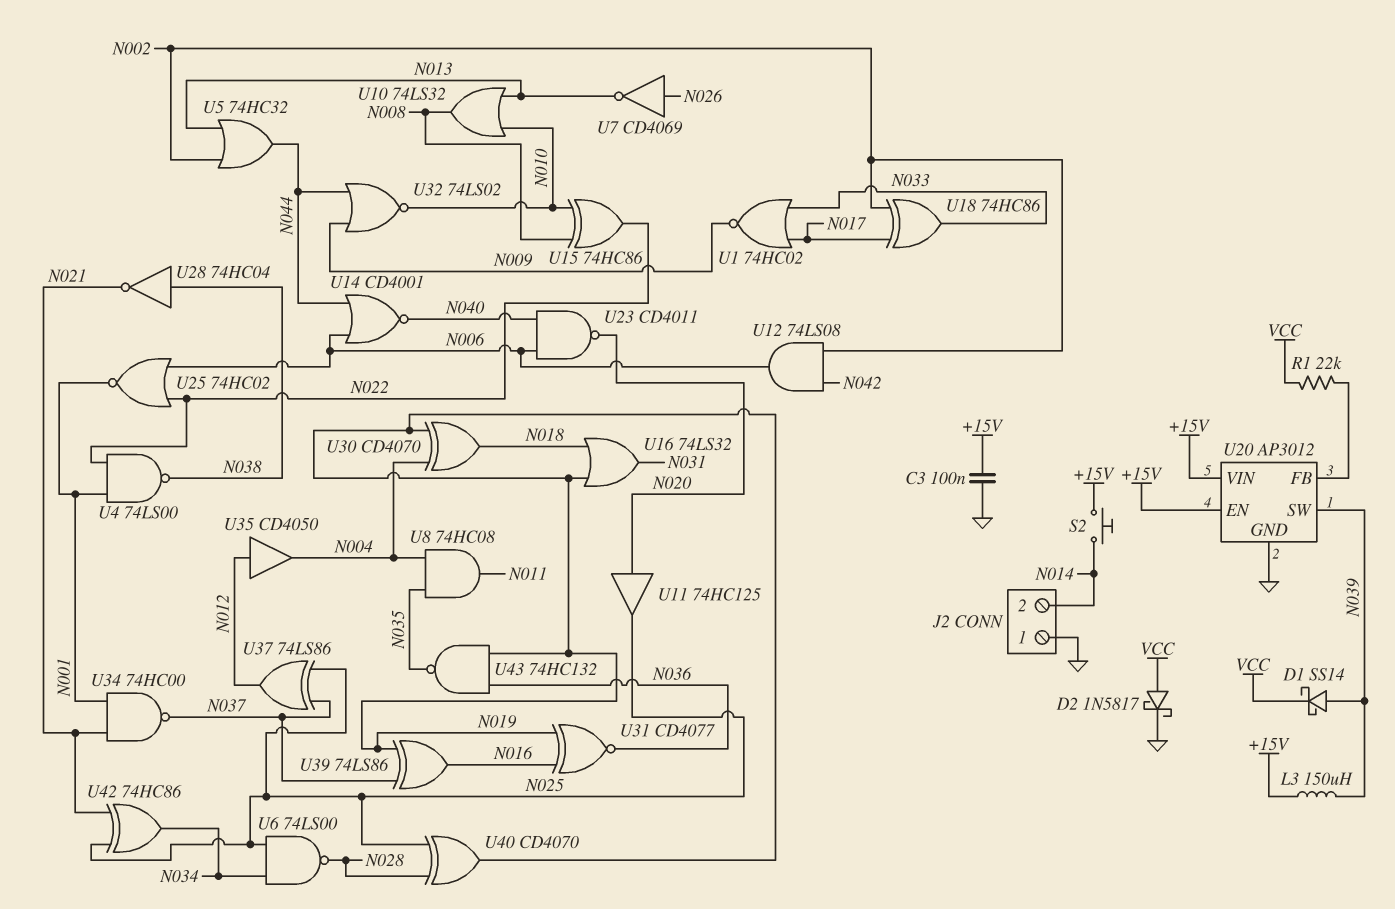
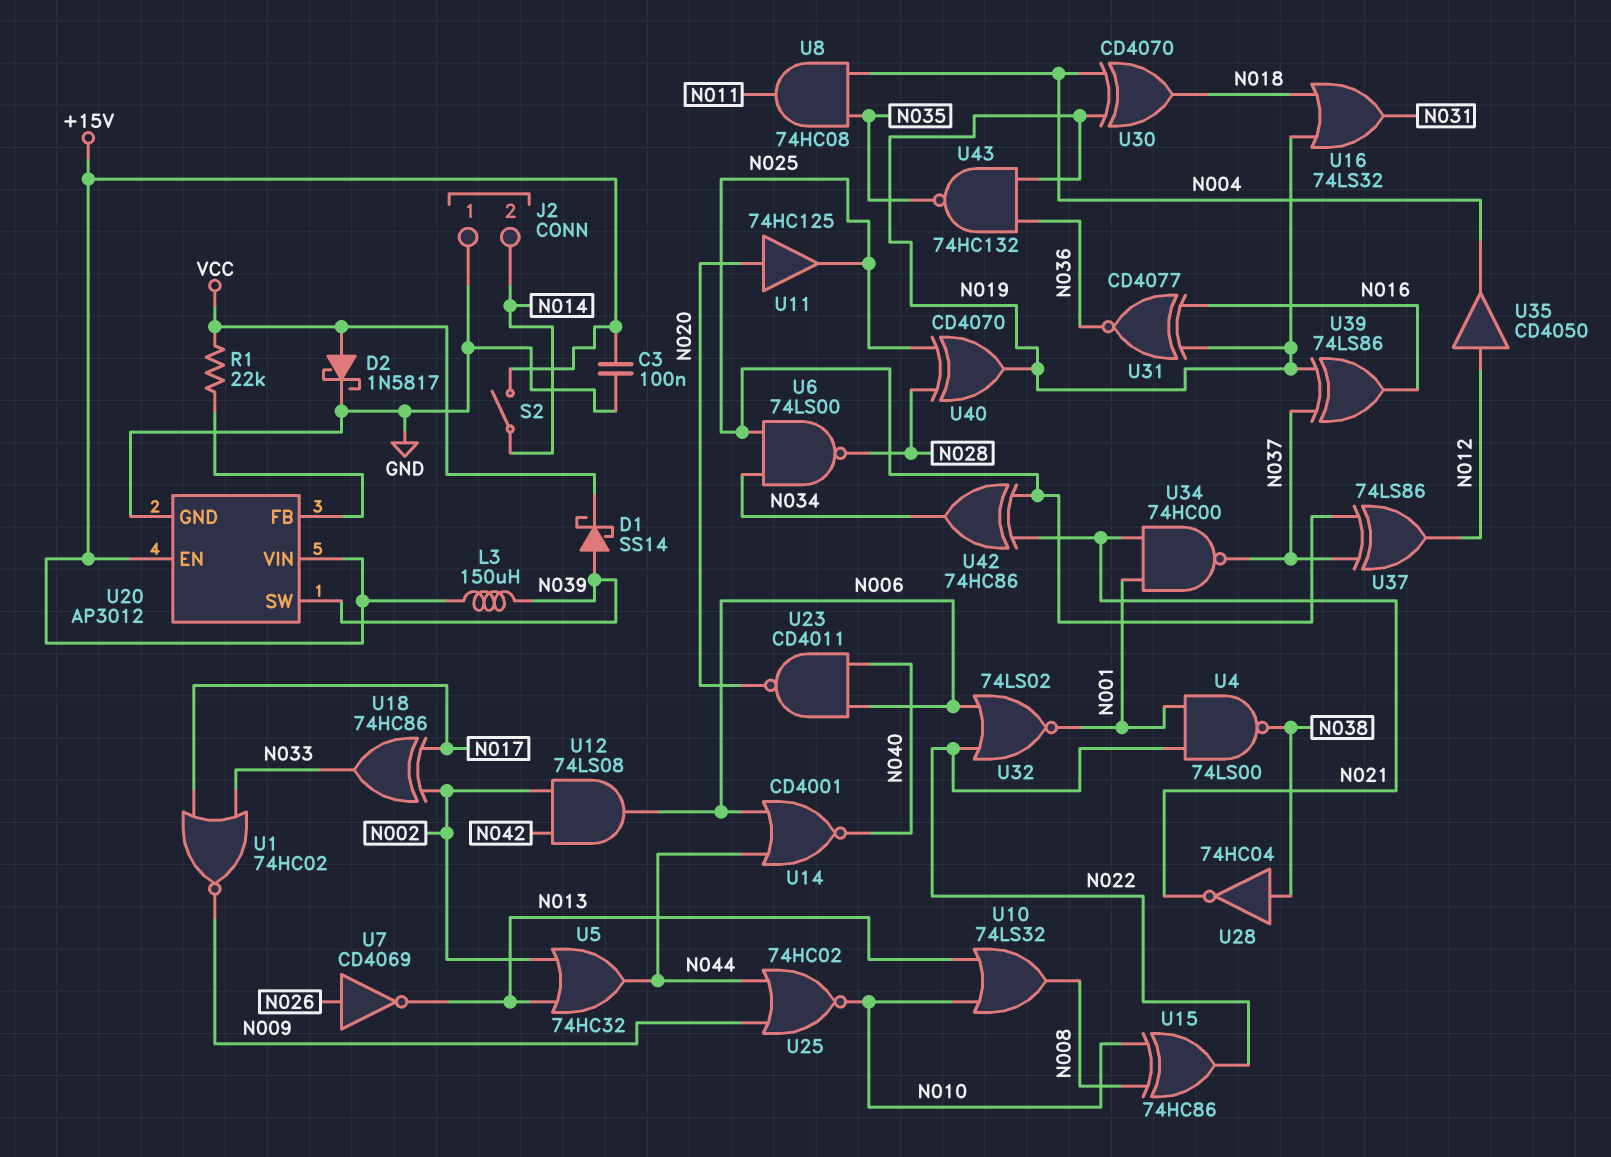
S2: button (+15V, N014) -> switch (+15V, N014)
U25: NOR 74HC02 (in N006, in N022, out N001) -> NOR 74HC02 (in N009, in N044, out N010)
U32: NOR 74LS02 (in N009, in N044, out N010) -> NOR 74LS02 (in N006, in N022, out N001)

